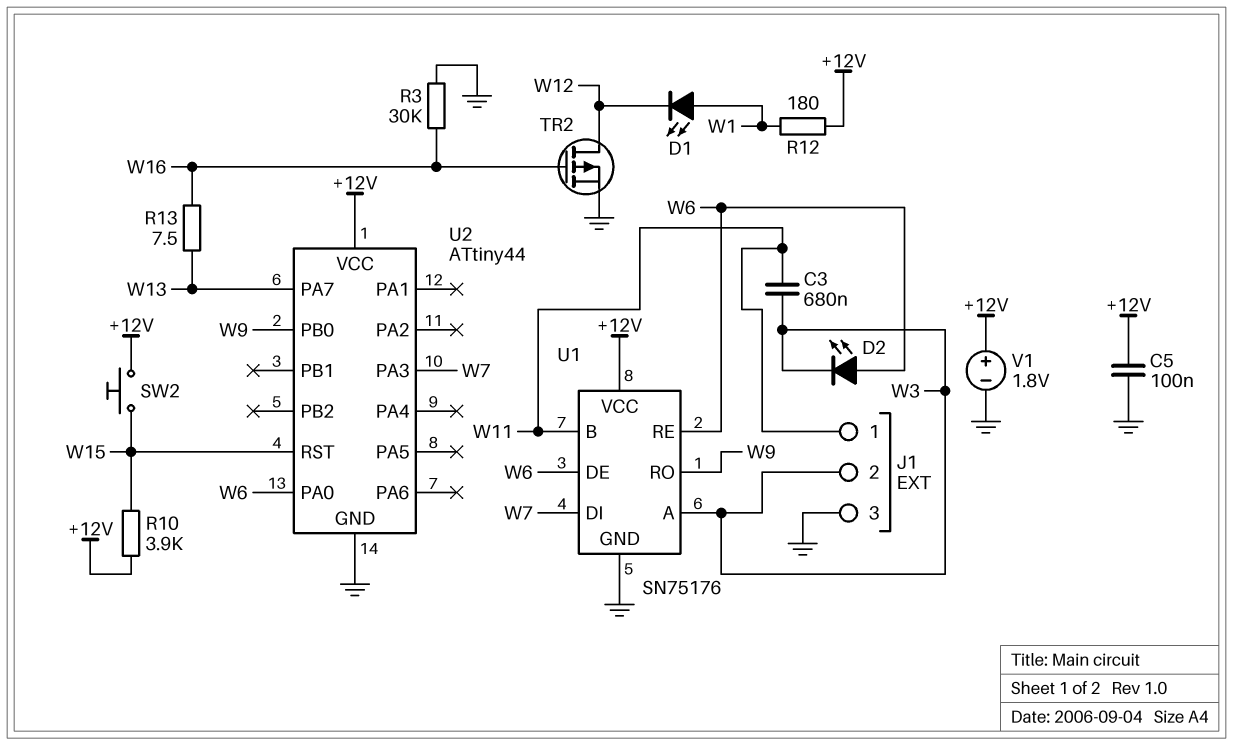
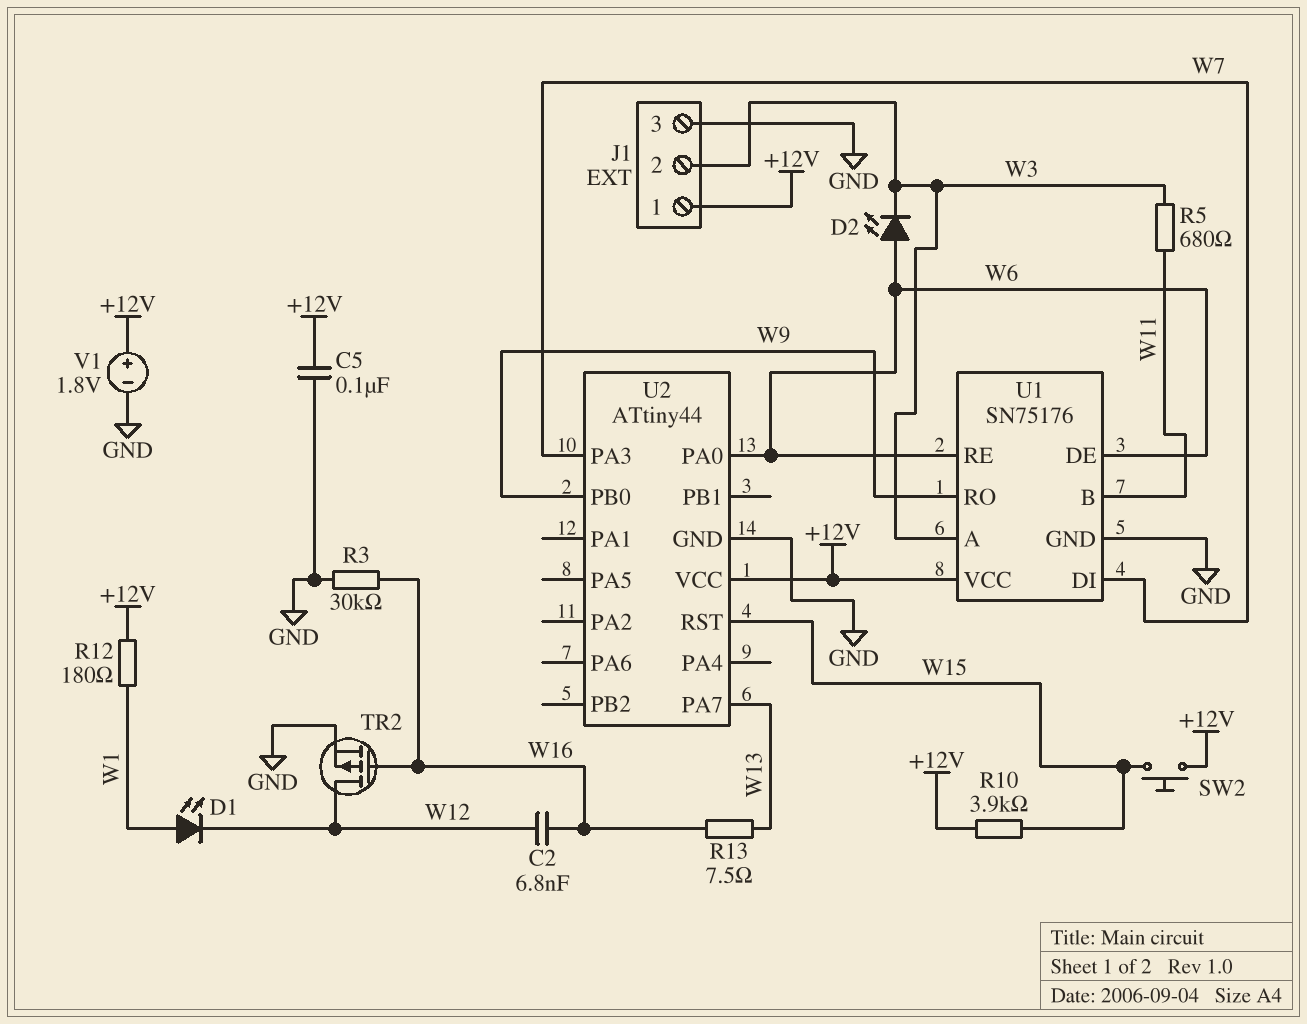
C2: none -> 6.8nF (W12, W16)
C3: 680nF (W3, W11) -> none
J1 pin 1: W11 -> +12V
R5: none -> 680 (W3, W11)

